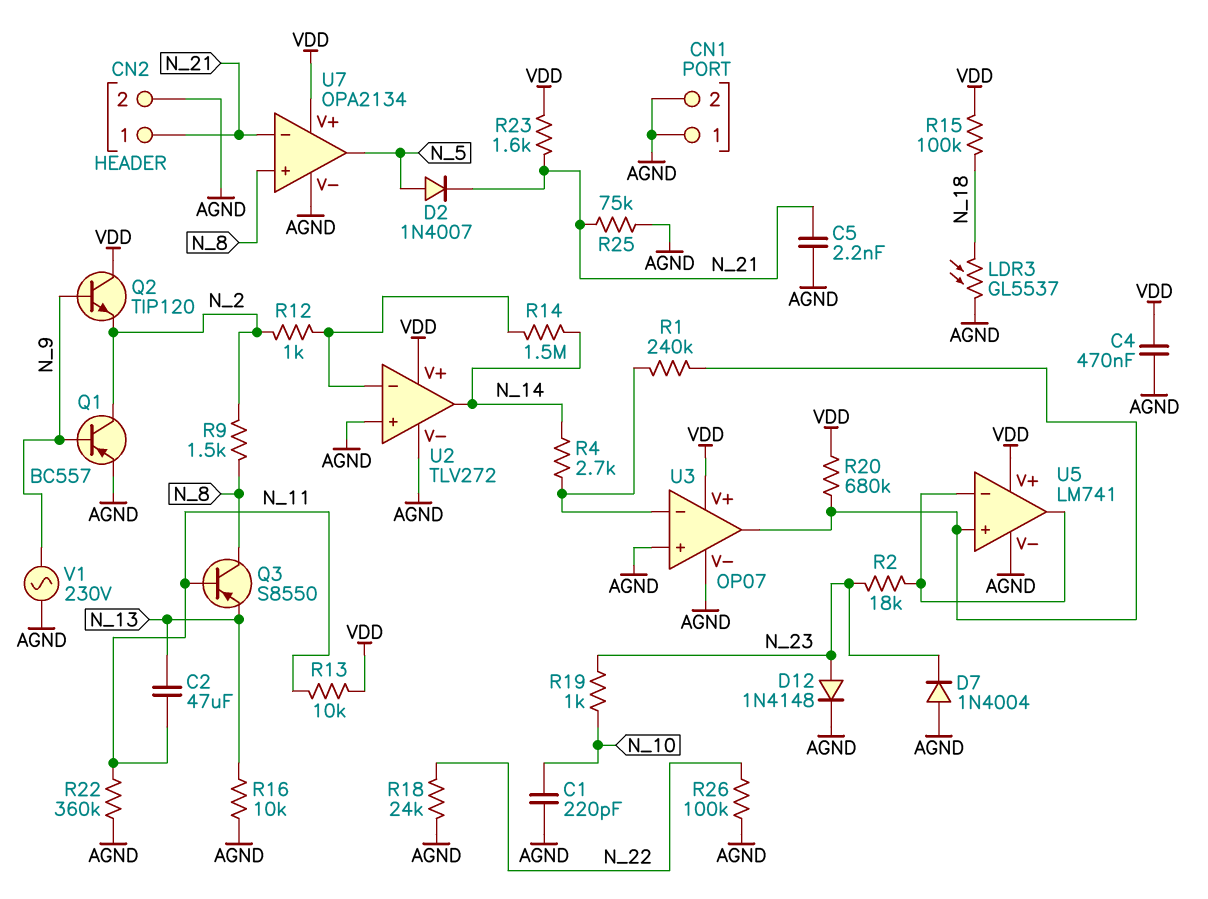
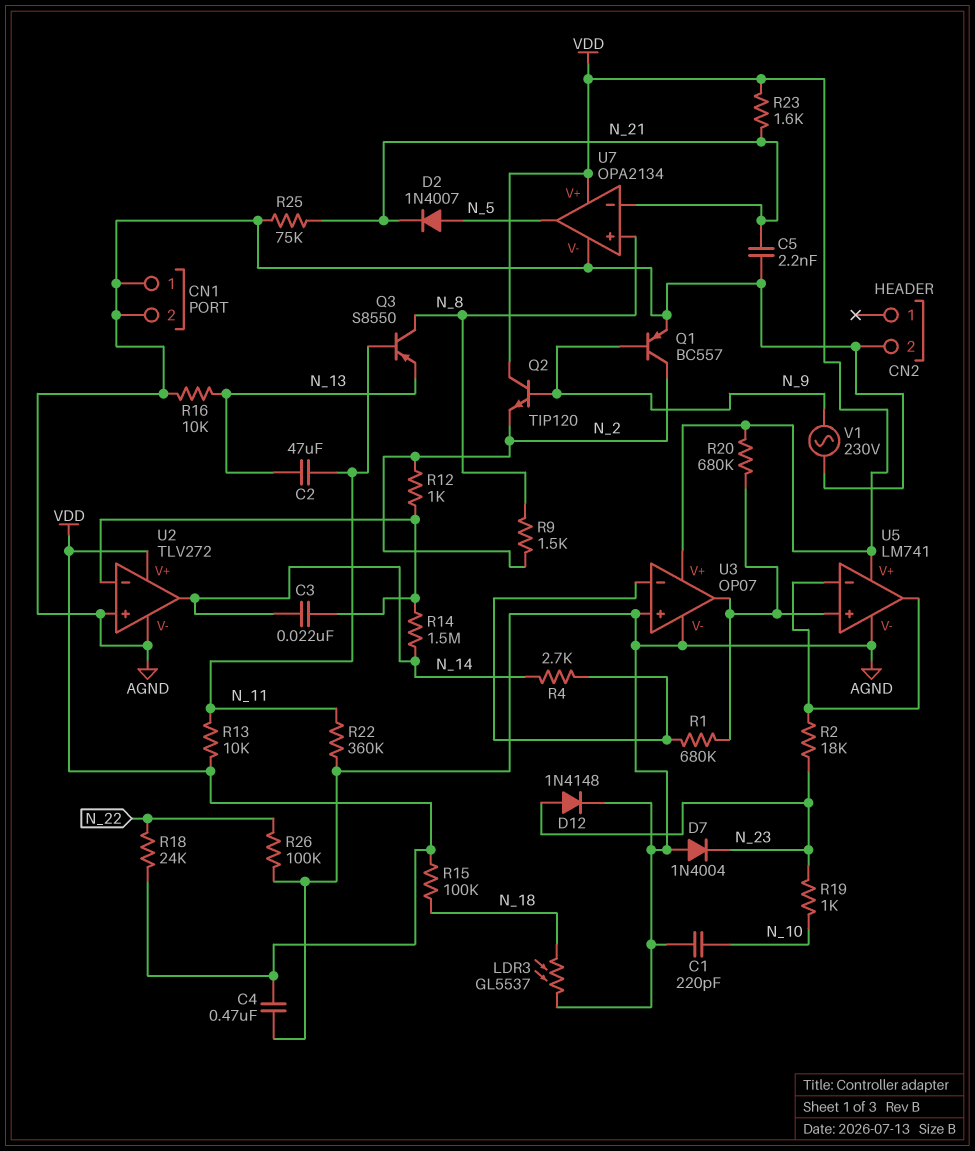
C3: none -> 22nF (N_14, U2/in-)
CN2 pin 1: N_21 -> none
R1: 240k (U3/in-, U3/out) -> 680k (U3/in-, U3/out)
R18: 24k (AGND, N_22) -> 24k (N_22, VDD)

